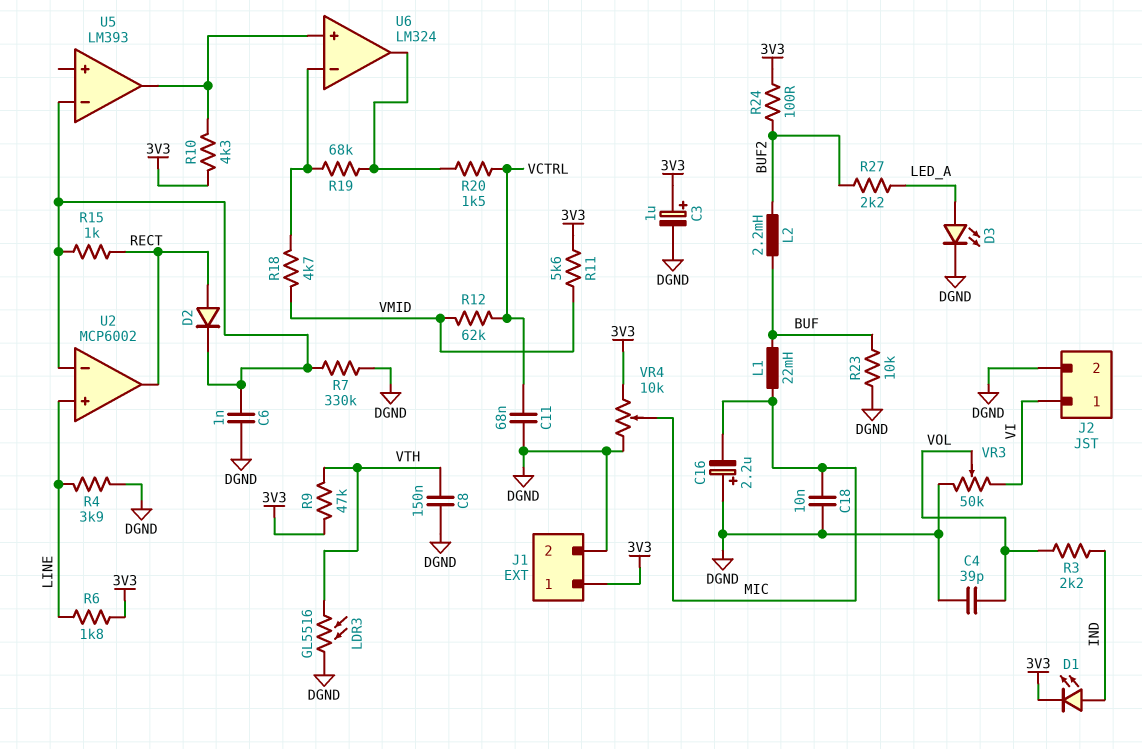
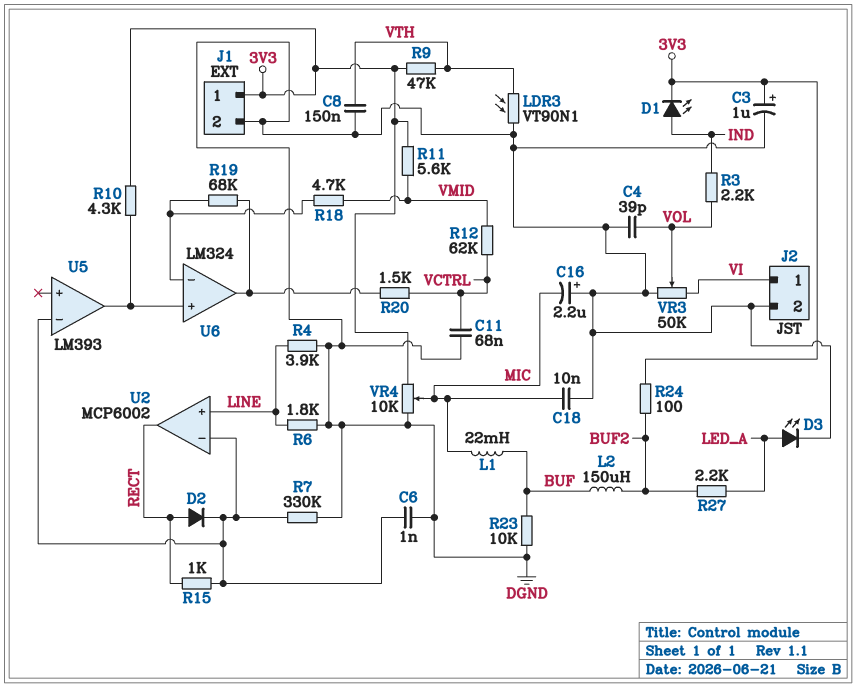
L2: 2.2mH (BUF, BUF2) -> 150uH (BUF, BUF2)
LDR3: GL5516 (DGND, VTH) -> VT90N1 (DGND, VTH)
R6: 1.8k (3V3, LINE) -> 1.8k (DGND, LINE)

